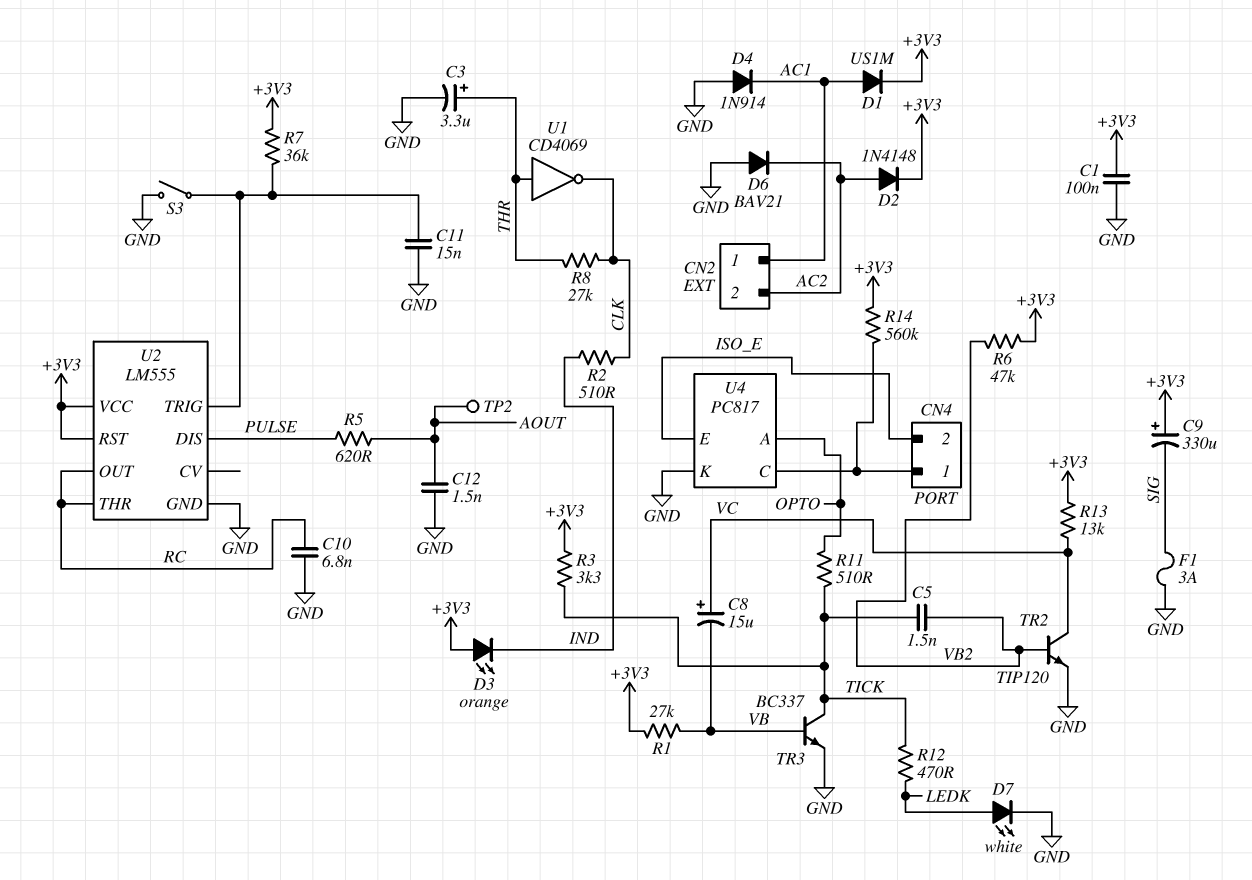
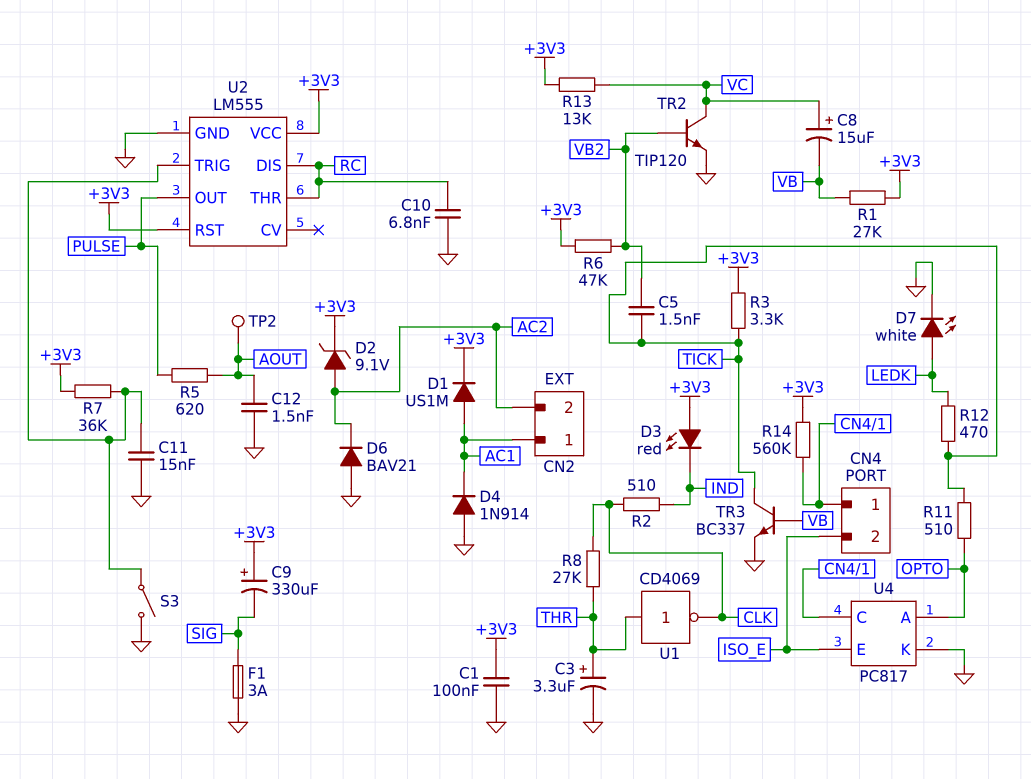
D2: diode 1N4148 (A AC2, K +3V3) -> zener 9.1V (A AC2, K +3V3)
D3: LED orange (A +3V3, K IND) -> LED red (A +3V3, K IND)
U2 pin DIS: PULSE -> RC
U2 pin OUT: RC -> PULSE

